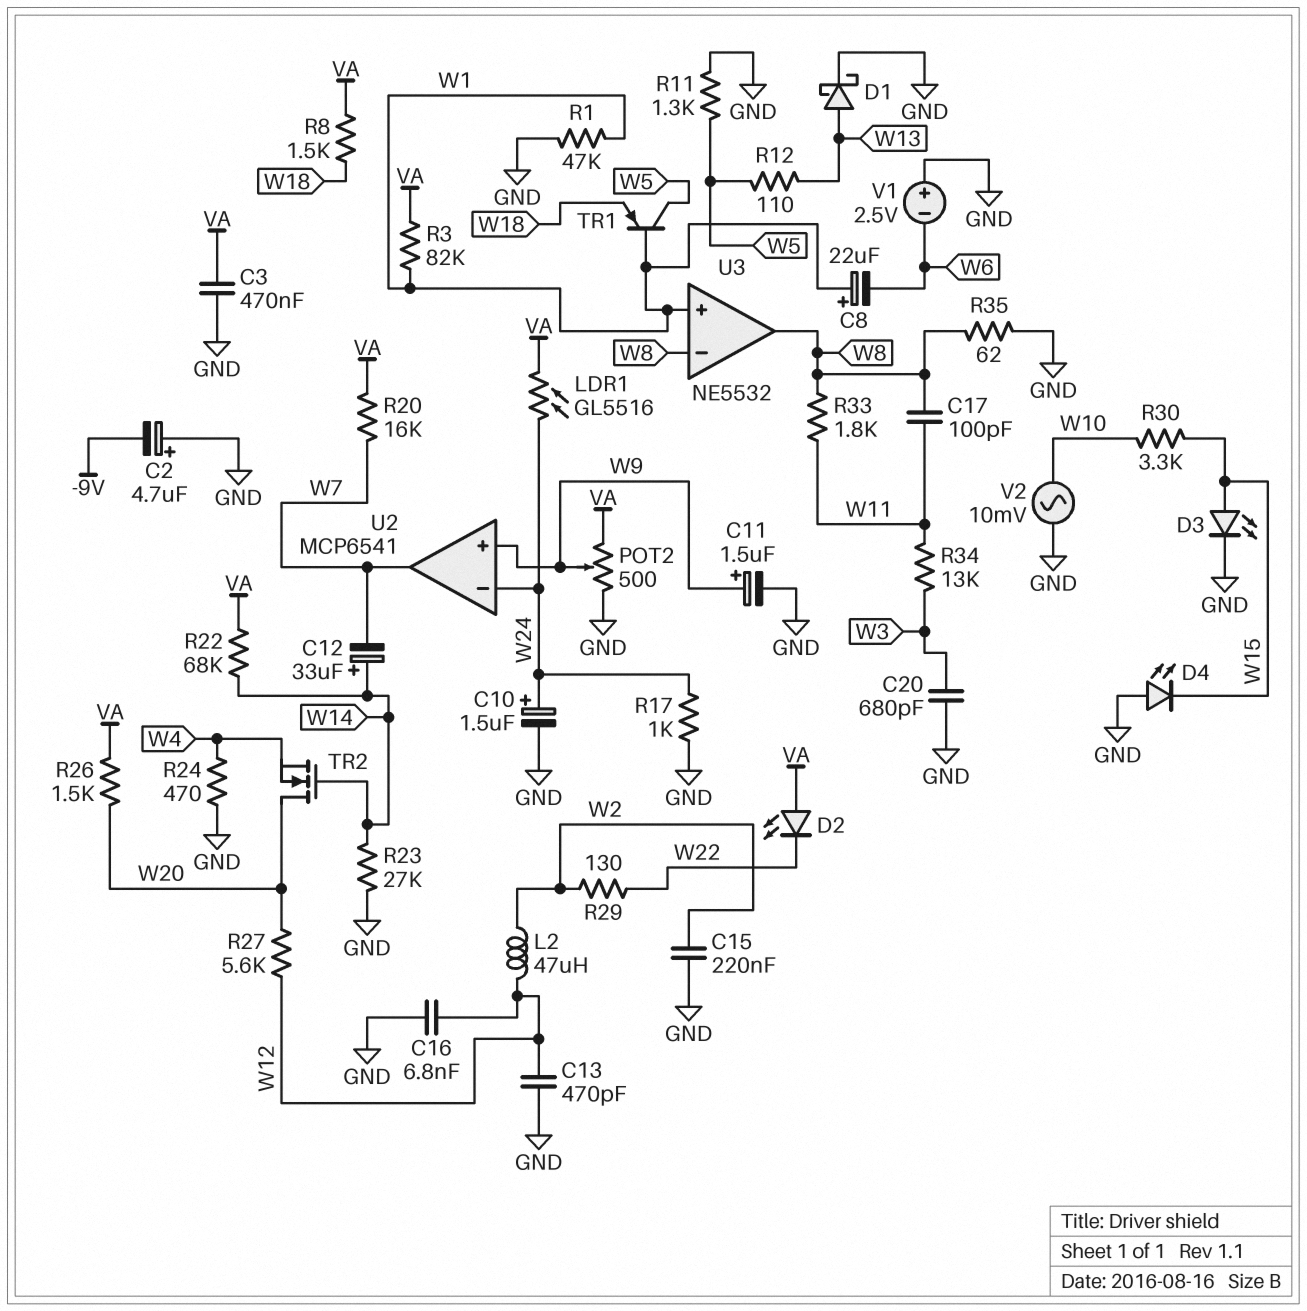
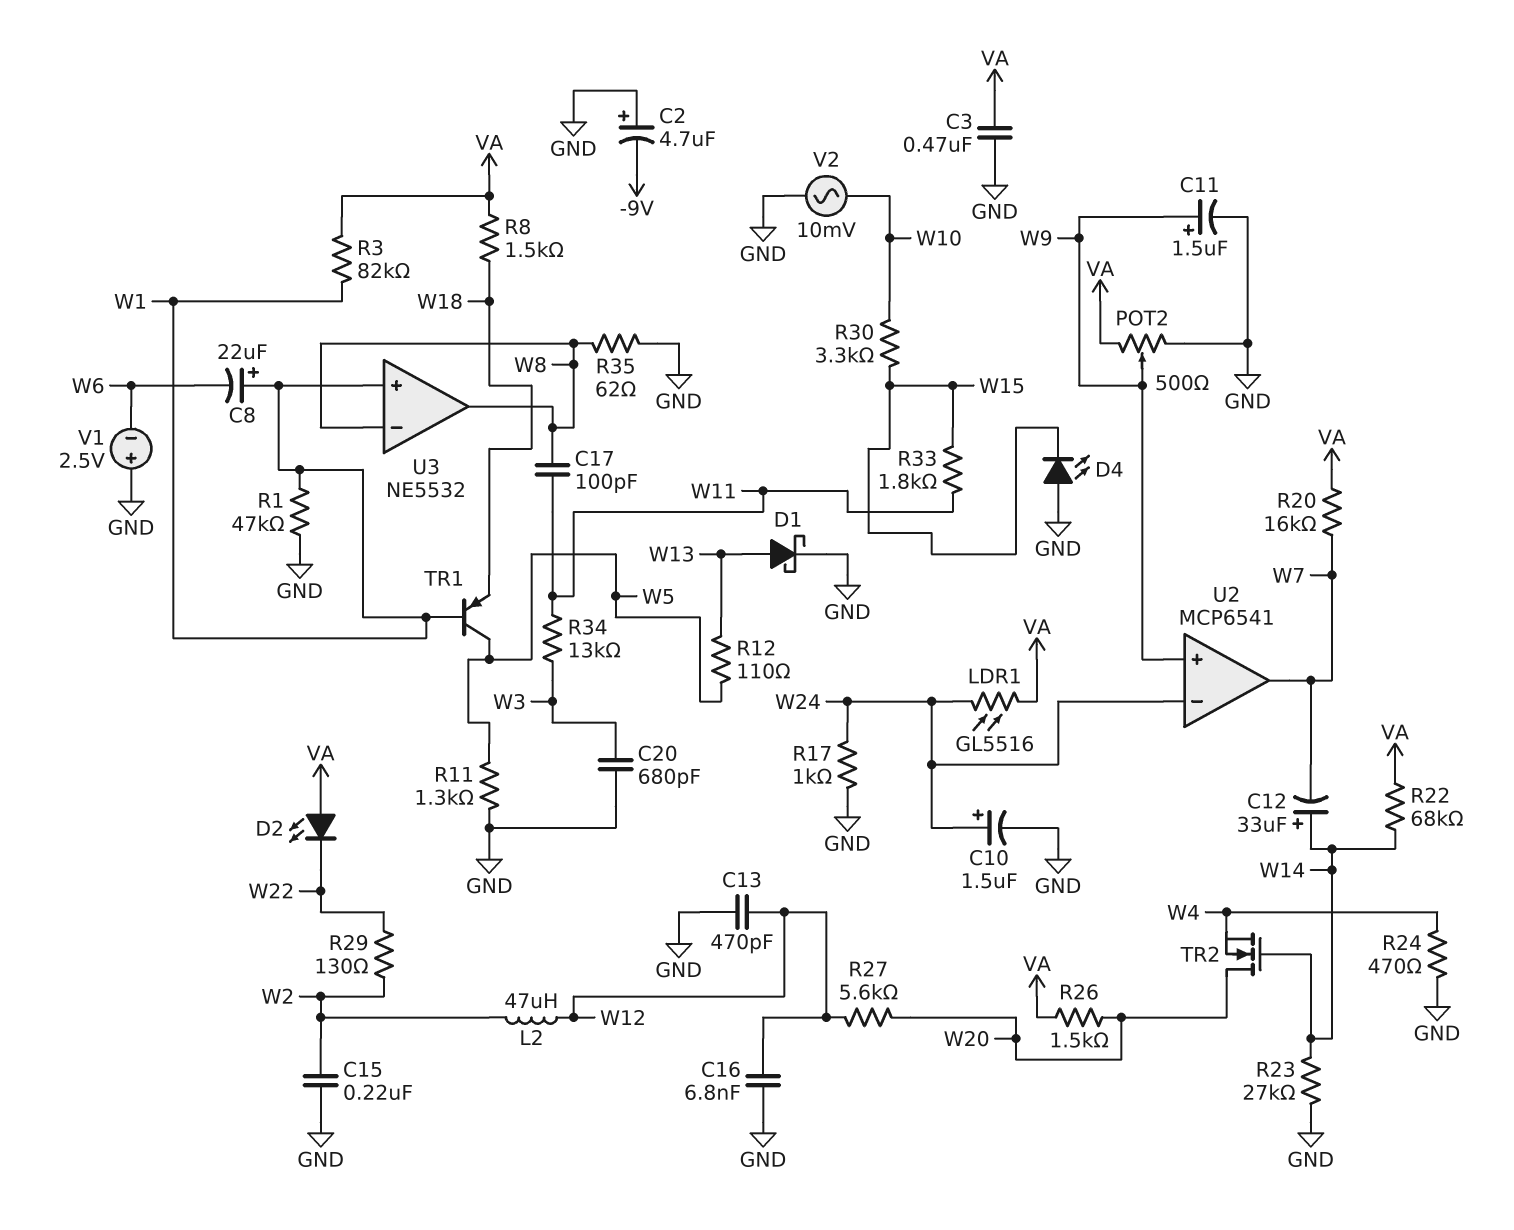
D3: LED (A W15, K GND) -> none
R33: 1.8k (W8, W11) -> 1.8k (W11, W15)

